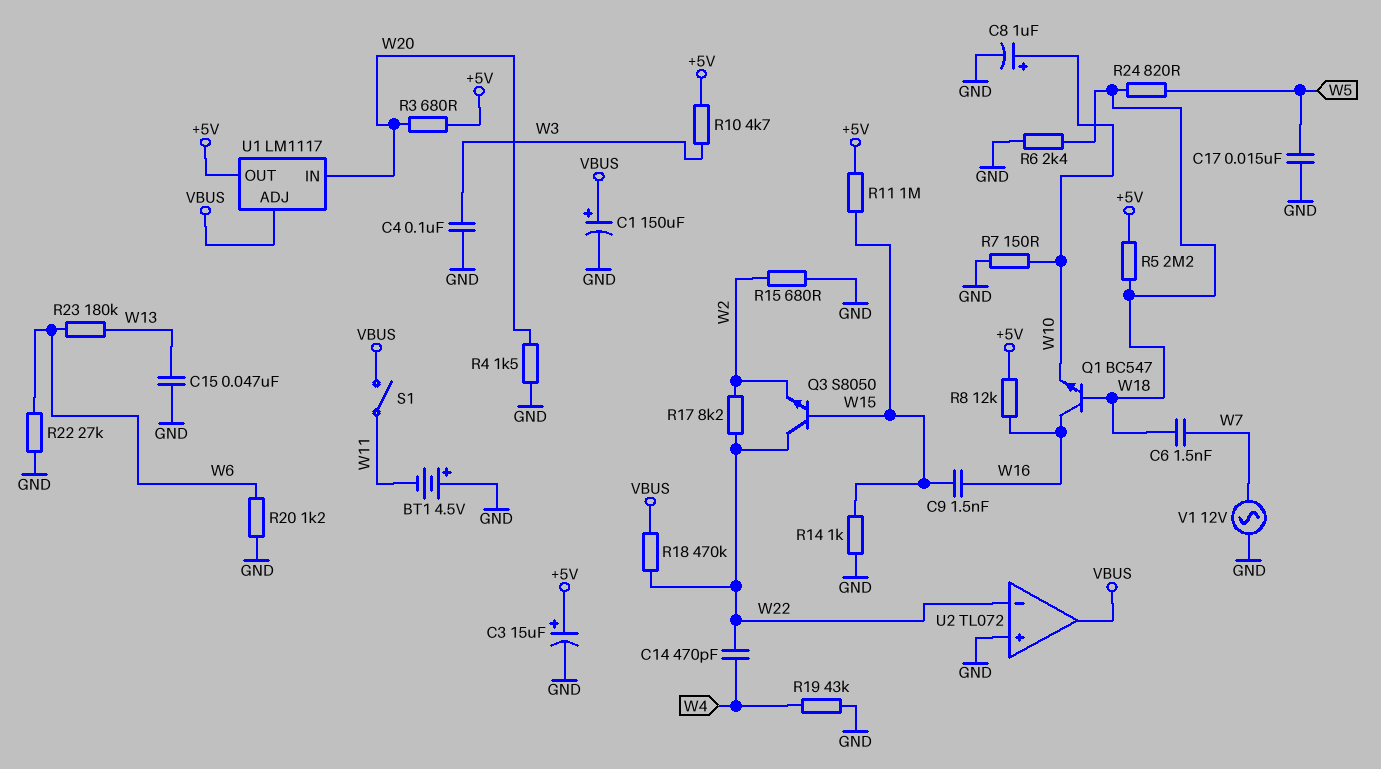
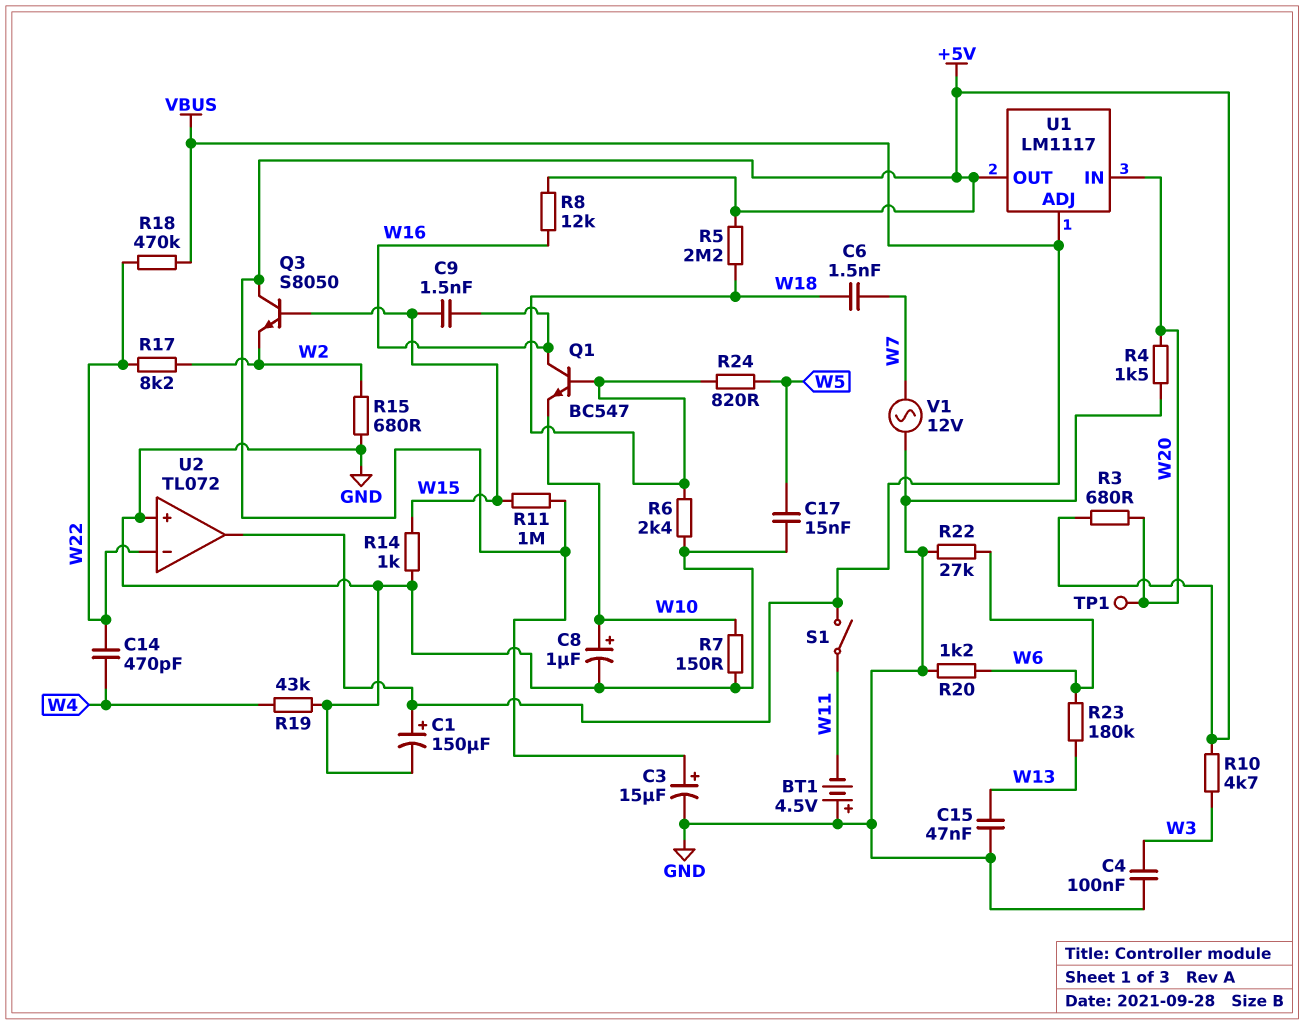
Q3: NPN S8050 (B W15, C W22, E W2) -> NPN S8050 (B W15, C +5V, E W2)
TP1: none -> test point (W20)

